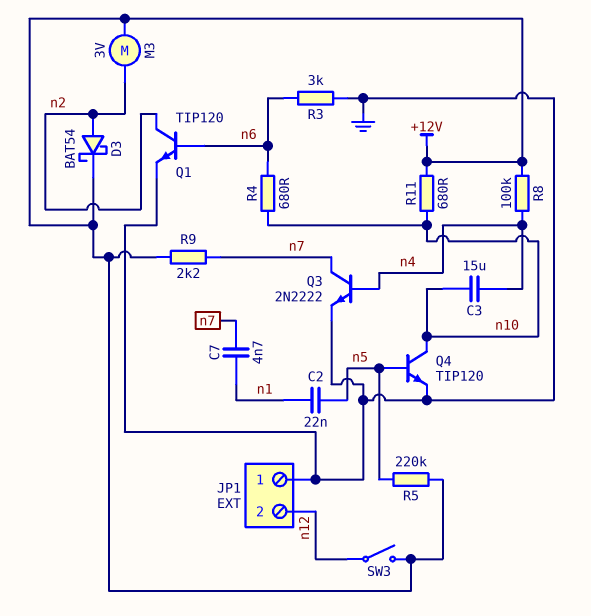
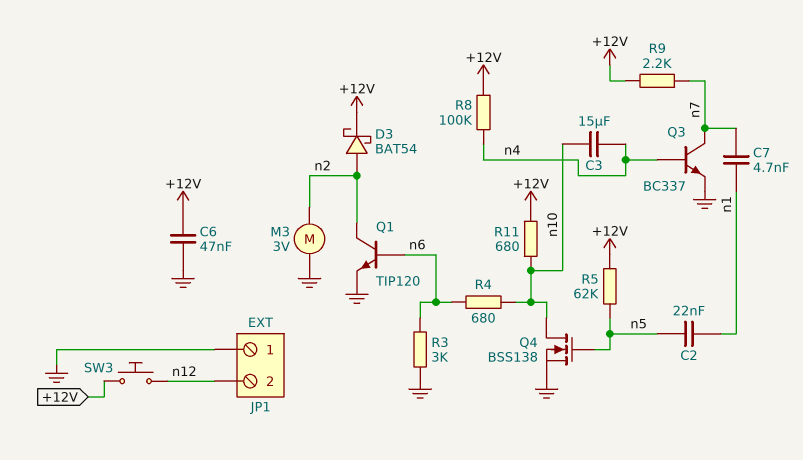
C6: none -> 47nF (+12V, GND)
M3: motor 3V (+12V, n2) -> motor 3V (GND, n2)
Q3: NPN 2N2222 (B n4, C n7, E GND) -> NPN BC337 (B n4, C n7, E GND)
Q4: NPN TIP120 (B n5, C n10, E GND) -> NMOS BSS138 (G n5, D n10, S GND)
R5: 220k (+12V, n5) -> 62k (+12V, n5)
SW3: switch (+12V, n12) -> button (+12V, n12)

